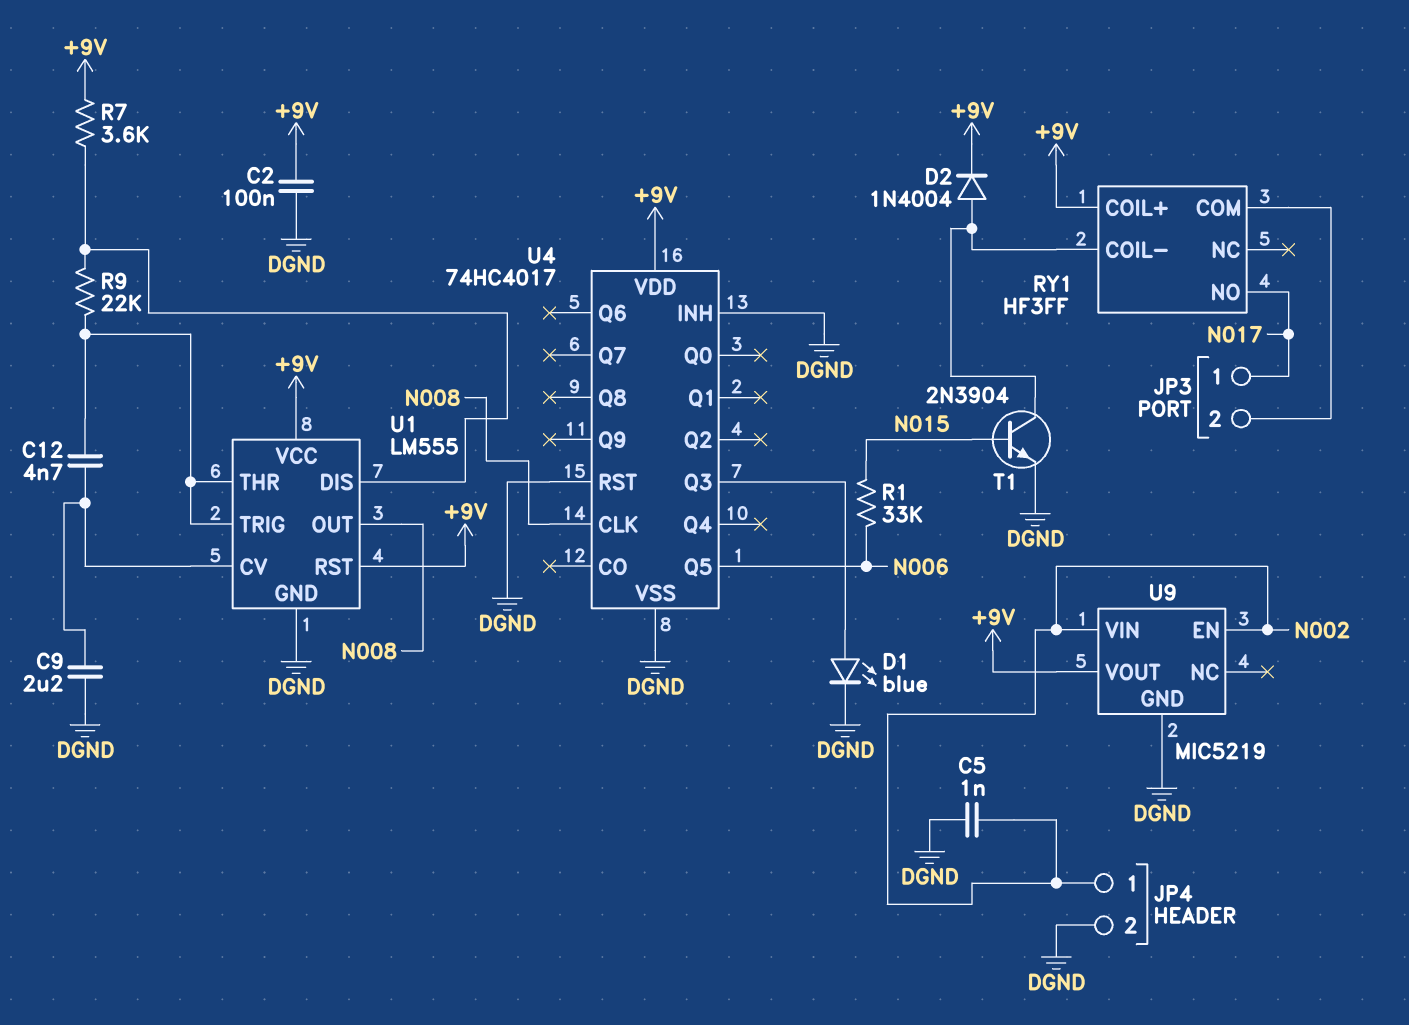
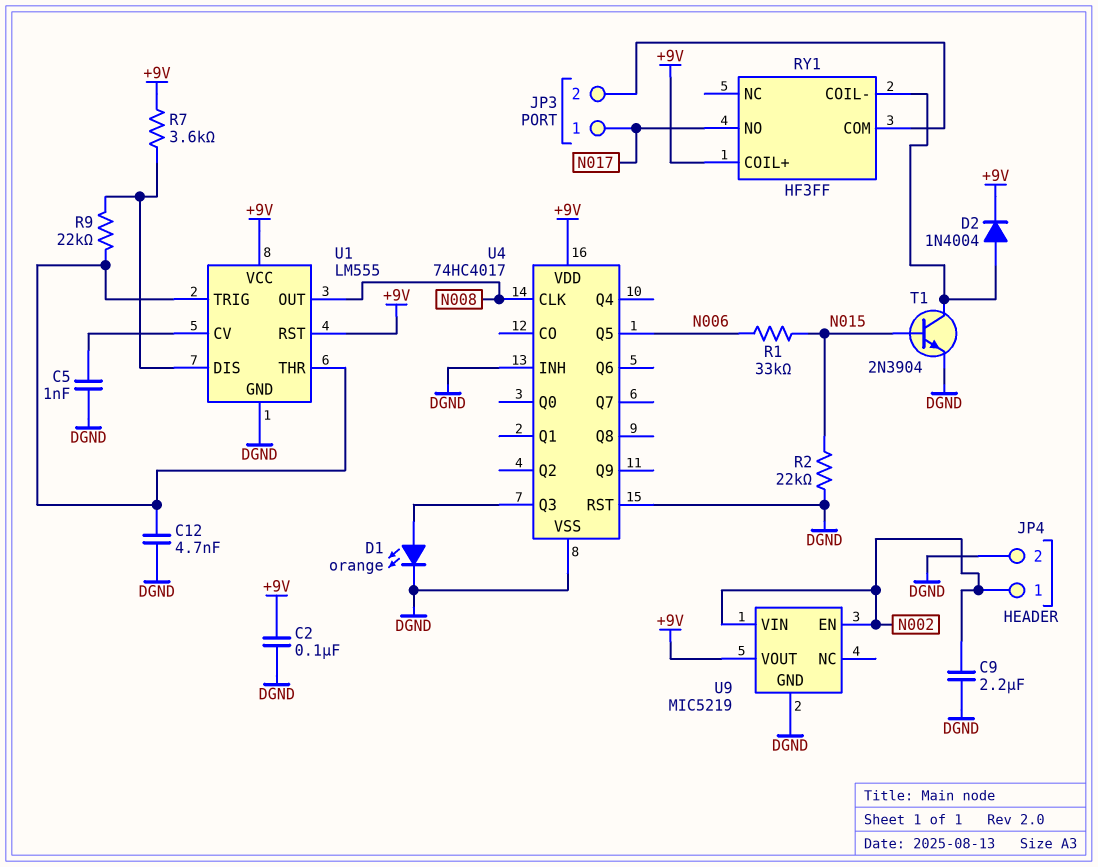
C5: 1nF (DGND, N002) -> 1nF (DGND, U1/CV)
C9: 2.2uF (DGND, U1/CV) -> 2.2uF (DGND, N002)
C12: 4.7nF (U1/CV, U1/THR) -> 4.7nF (DGND, U1/THR)
D1: LED blue (A U4/Q3, K DGND) -> LED orange (A U4/Q3, K DGND)
R2: none -> 22k (DGND, N015)

